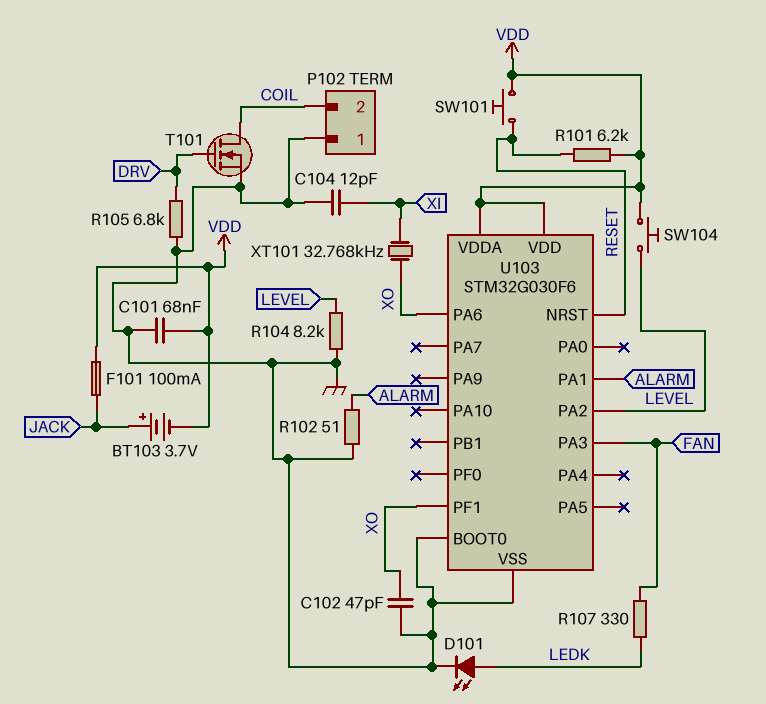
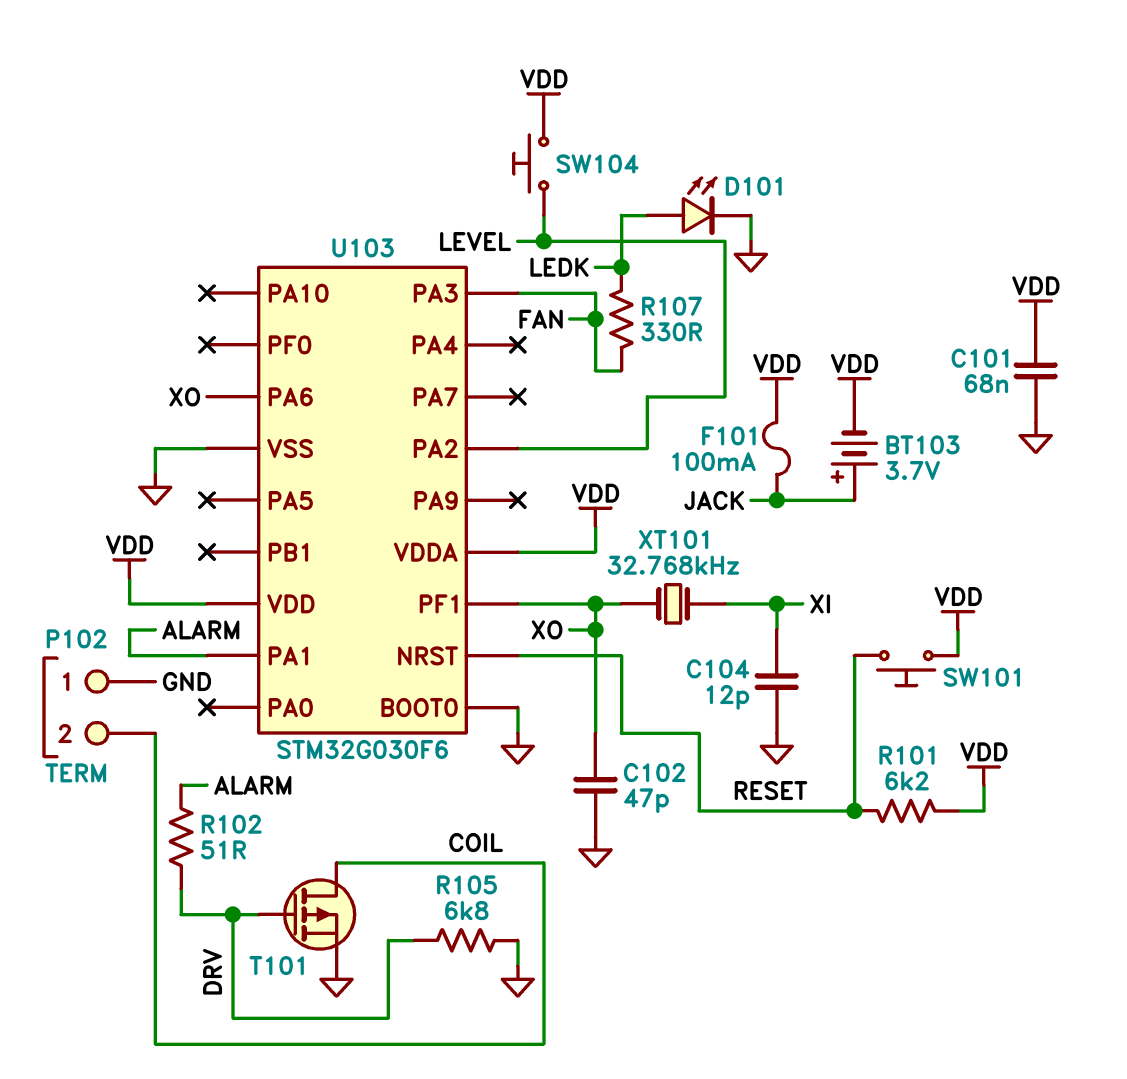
R102: 51 (ALARM, GND) -> 51 (ALARM, DRV)
R104: 8.2k (GND, LEVEL) -> none
T101: NMOS (G DRV, D COIL, S GND) -> PMOS (G DRV, D COIL, S GND)

